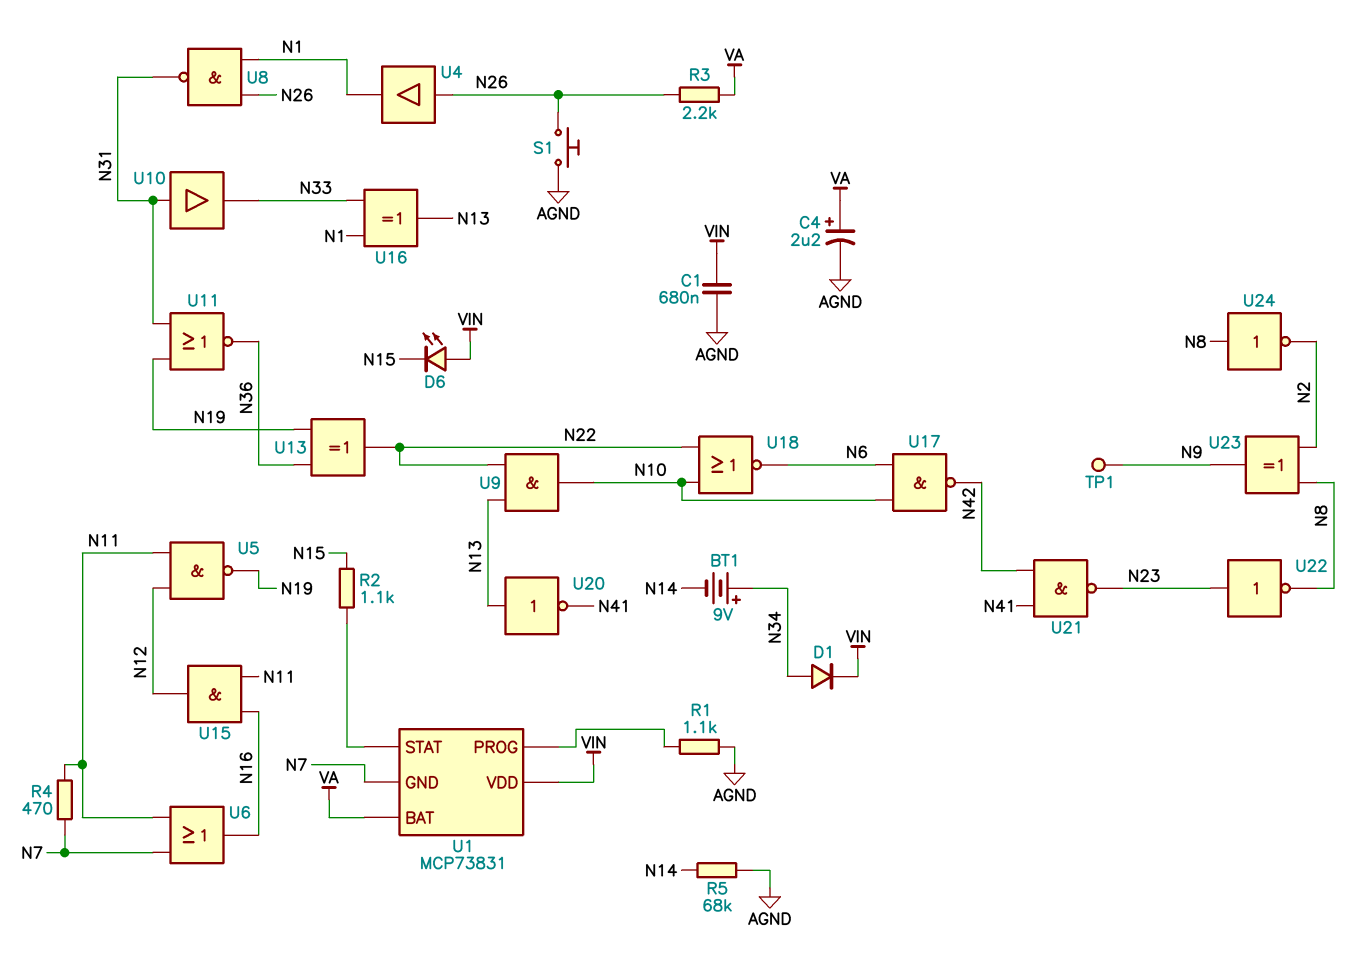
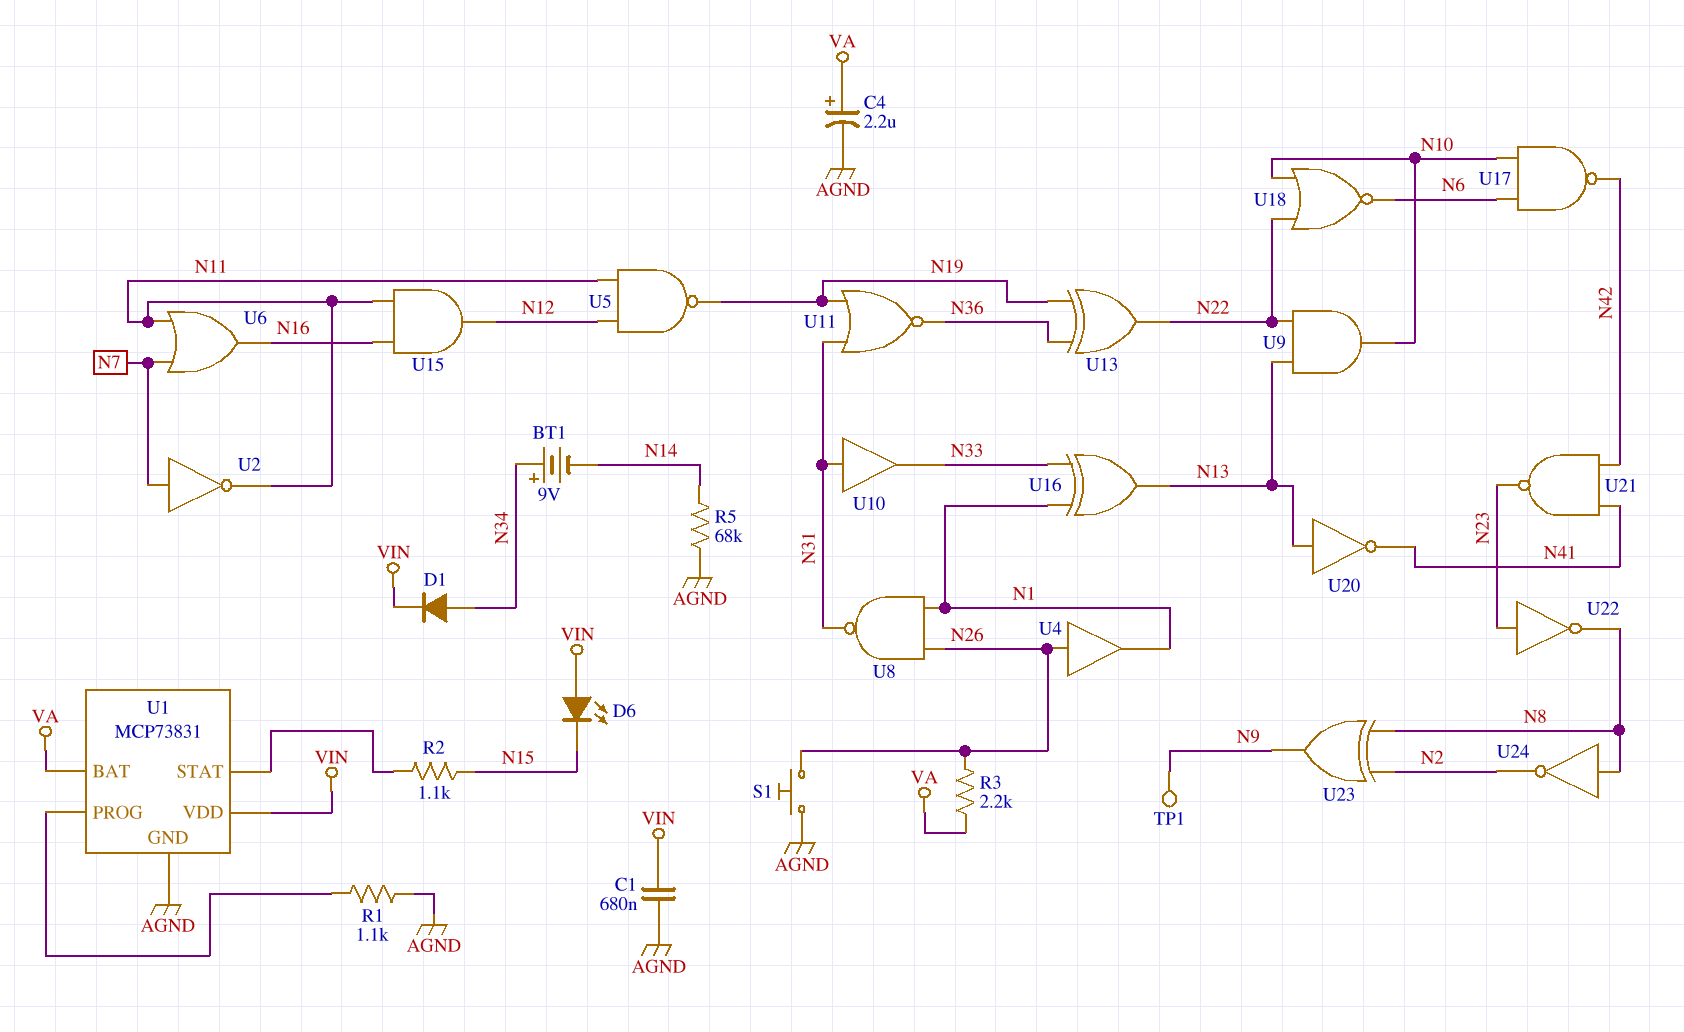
R4: 470 (N7, N11) -> none
U1 pin GND: N7 -> AGND
U2: none -> NOT (in N7, out N11)

